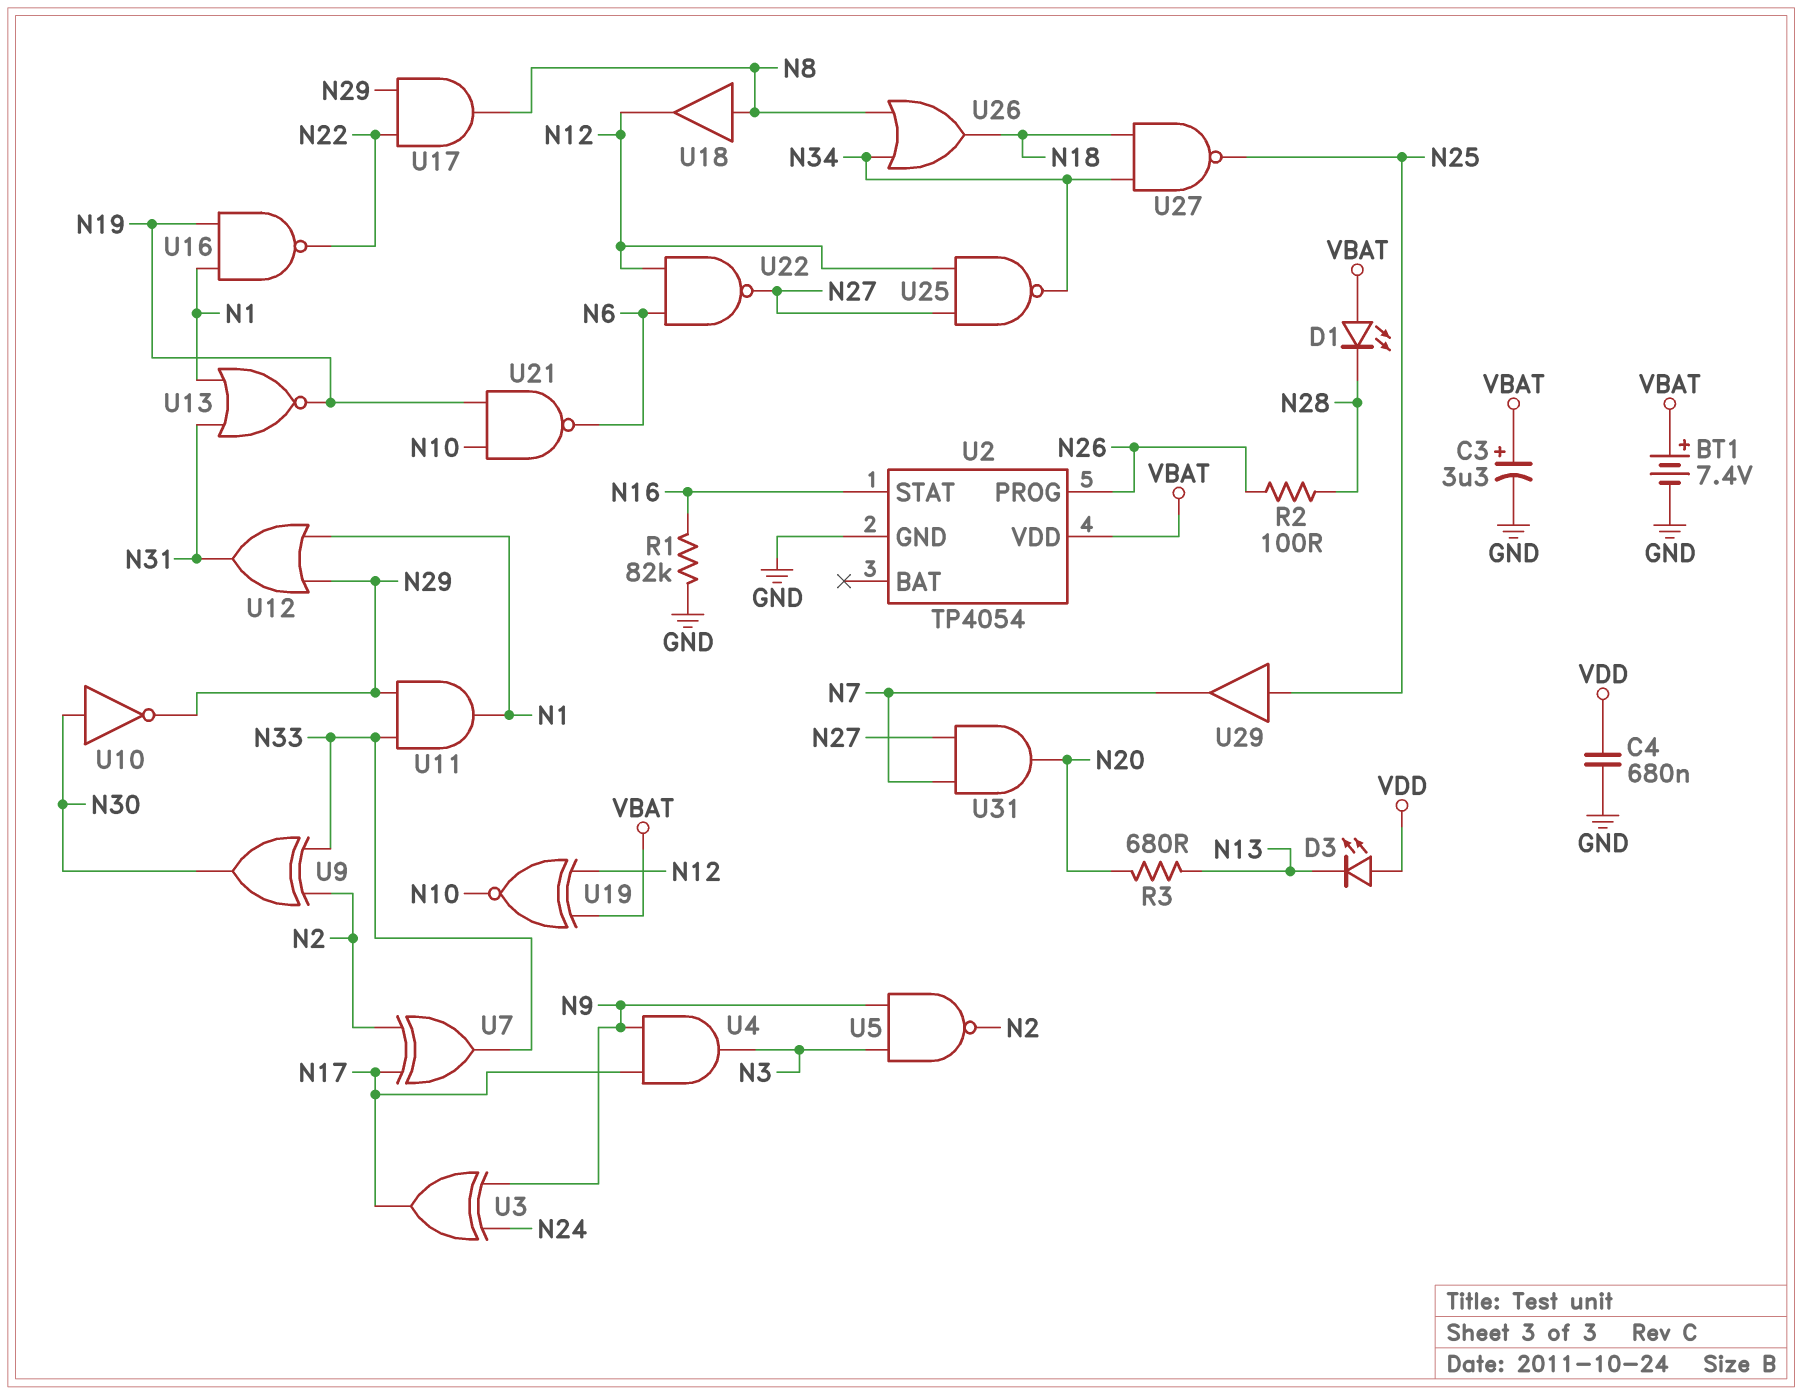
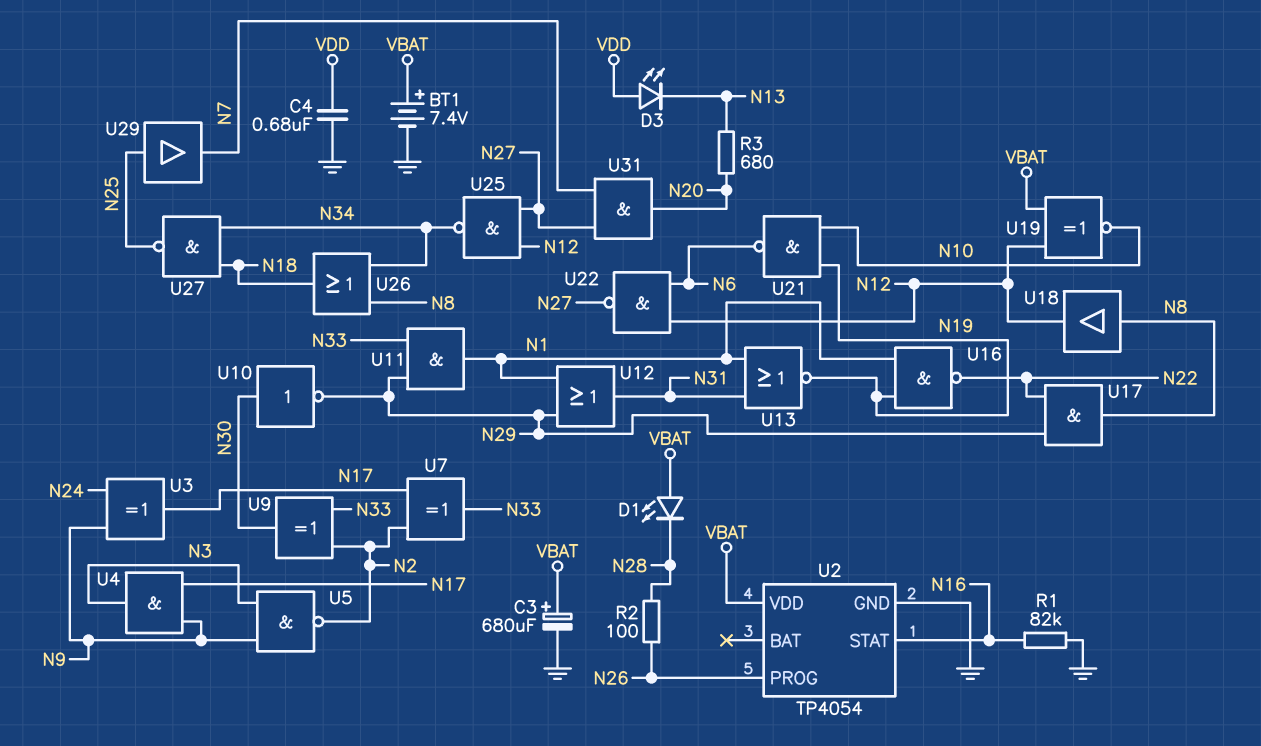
C3: 3.3uF (plus VBAT, minus GND) -> 680uF (plus VBAT, minus GND)

